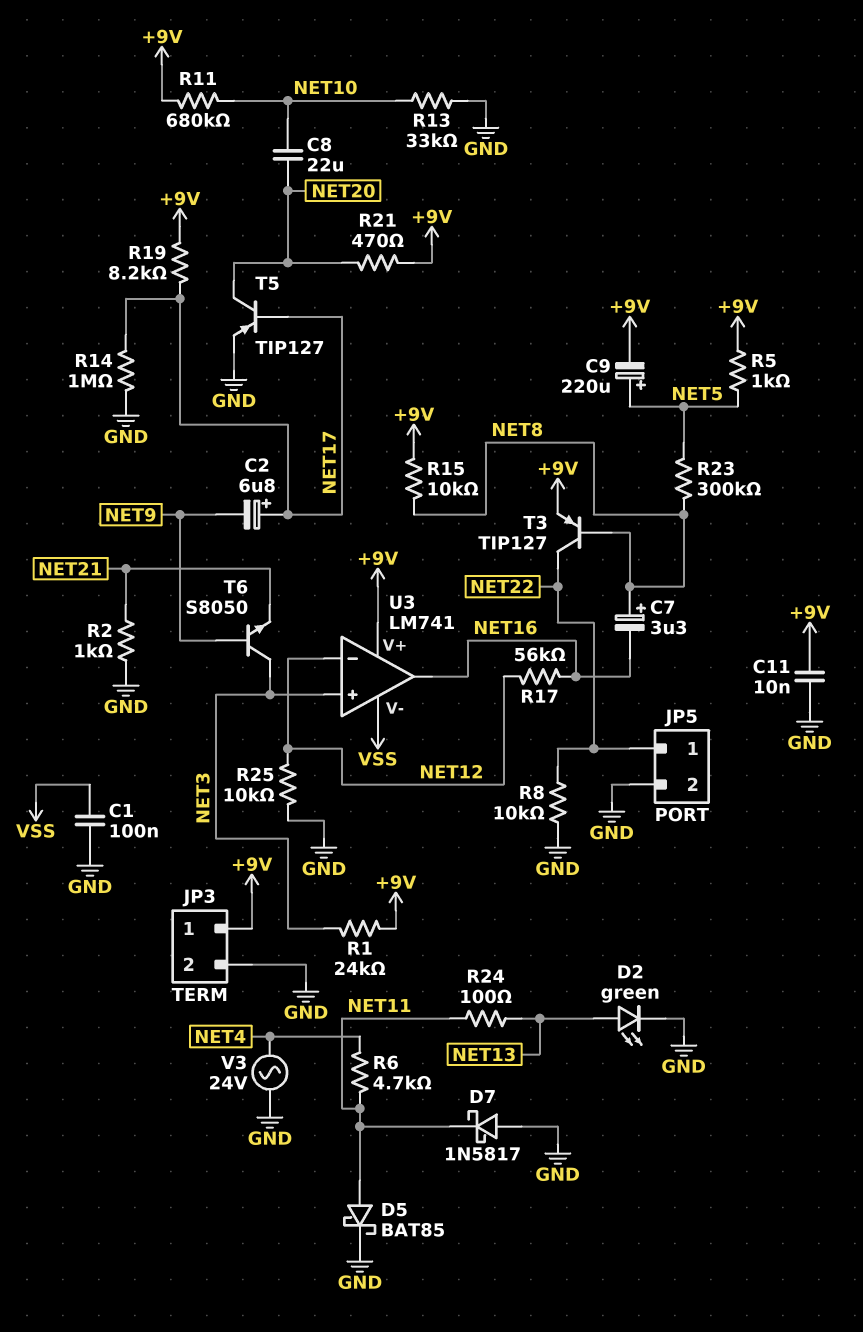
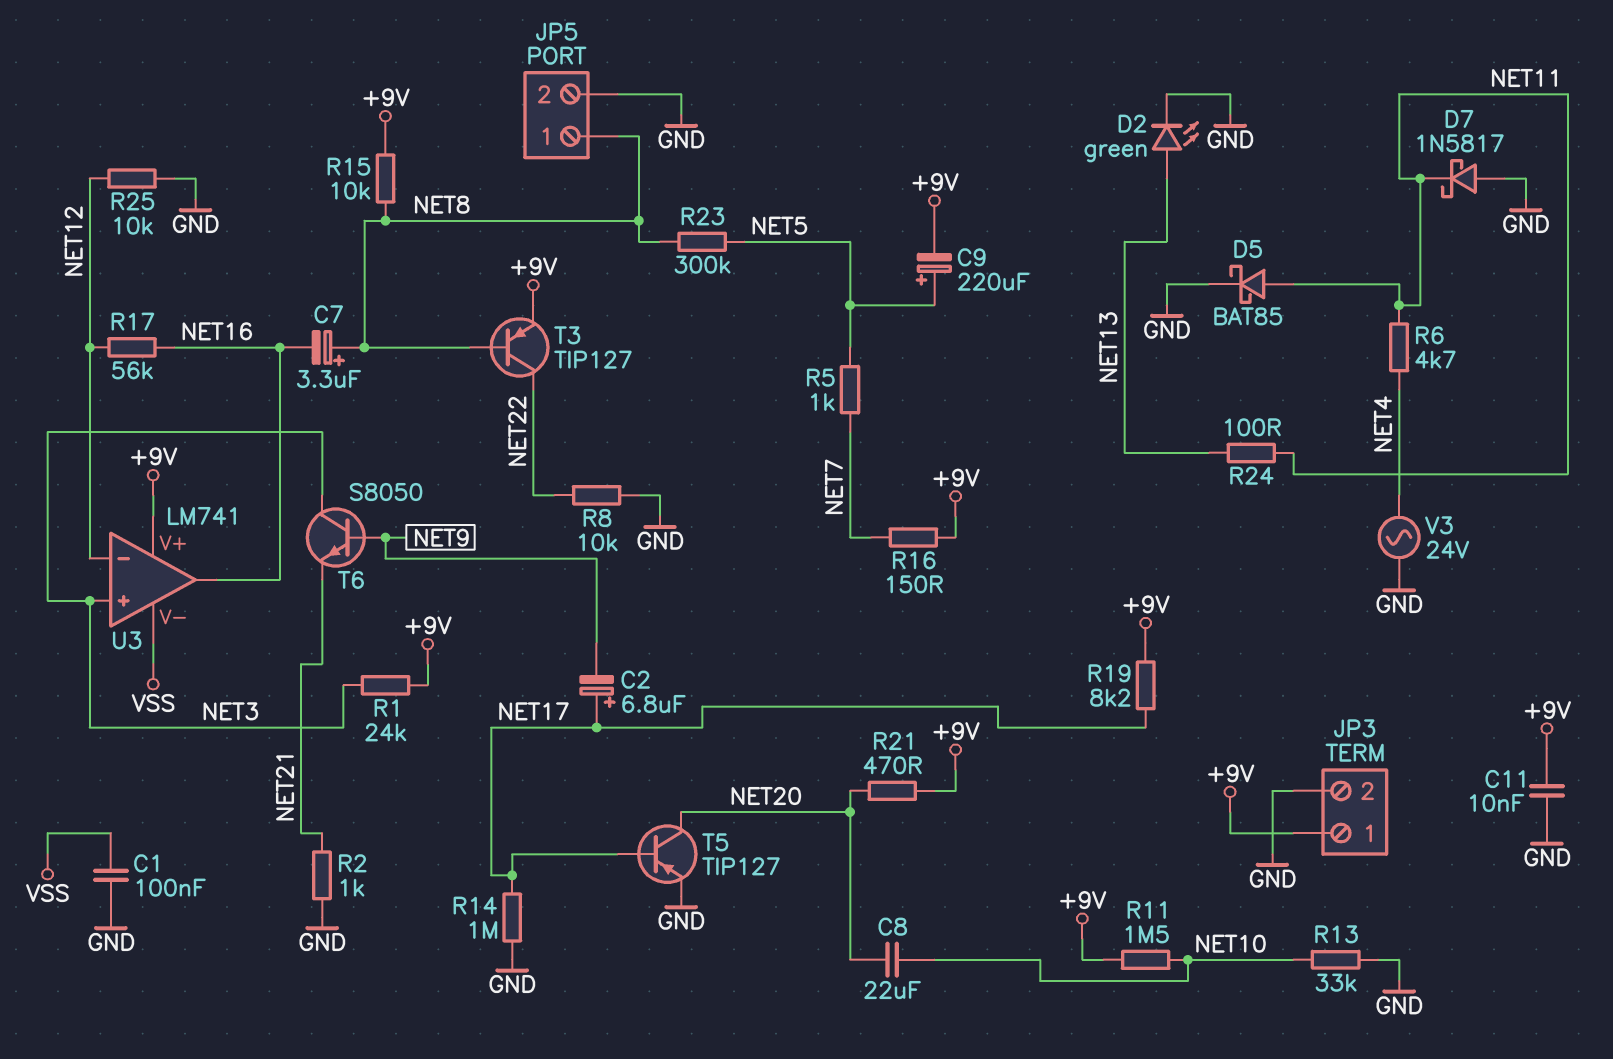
JP5 pin 1: NET22 -> NET8
R5: 1k (+9V, NET5) -> 1k (NET5, NET7)
R11: 680k (+9V, NET10) -> 1.5M (+9V, NET10)
R16: none -> 150 (+9V, NET7)

